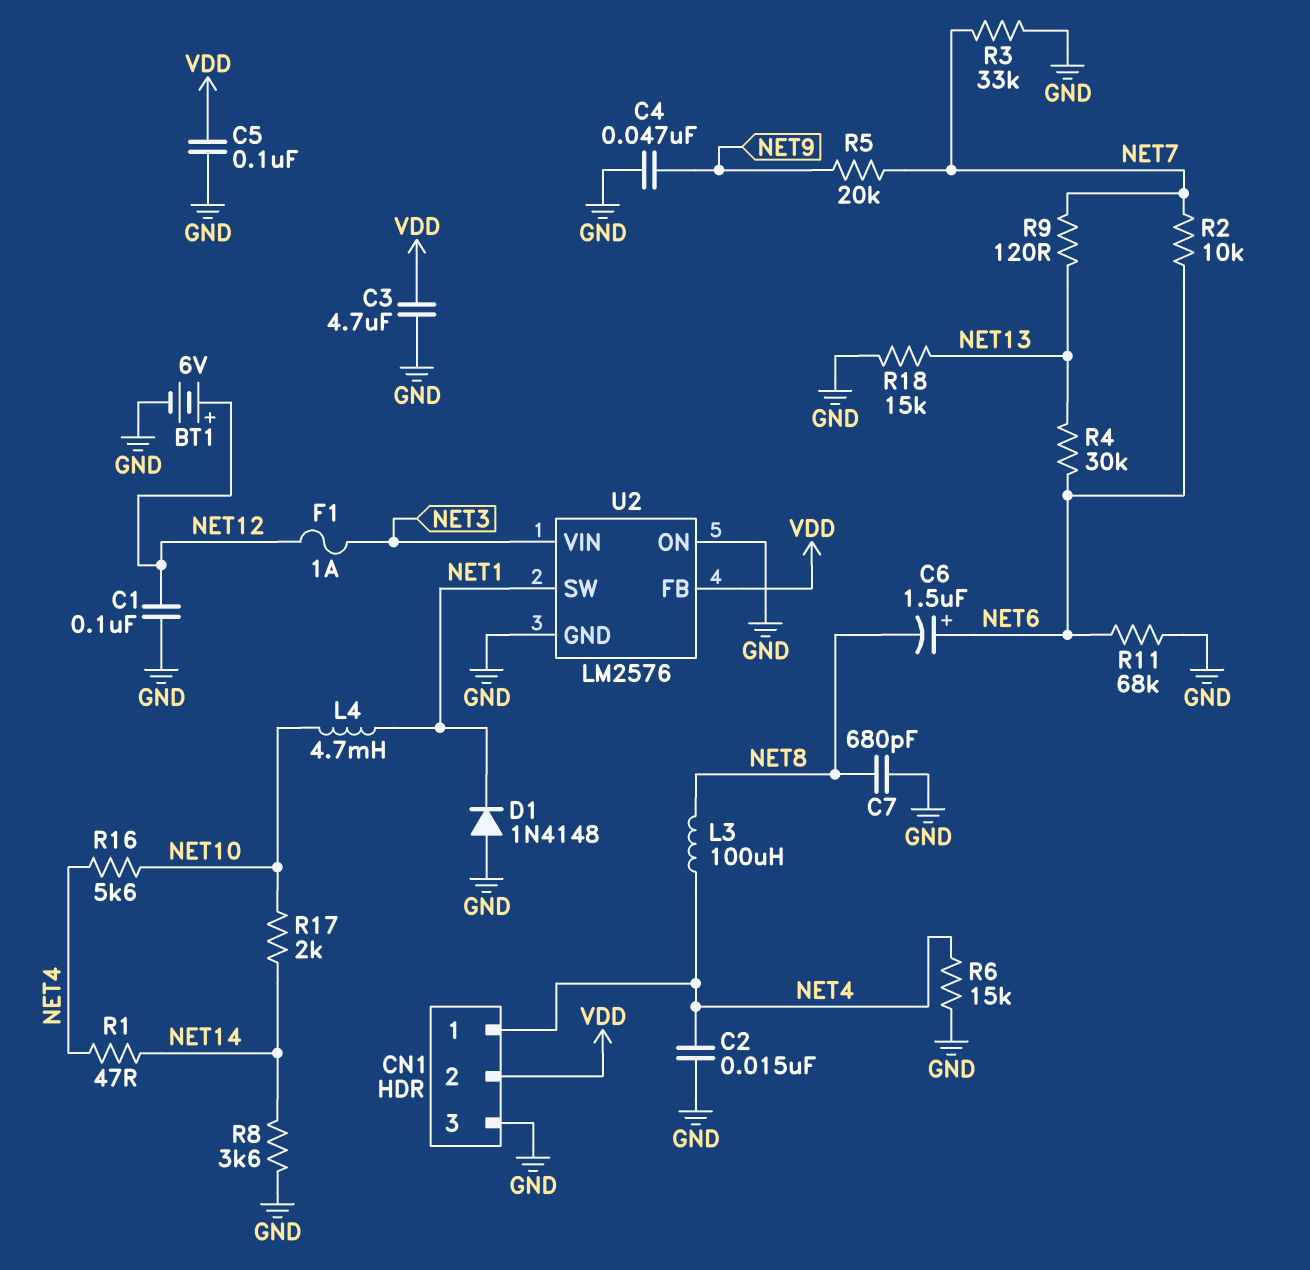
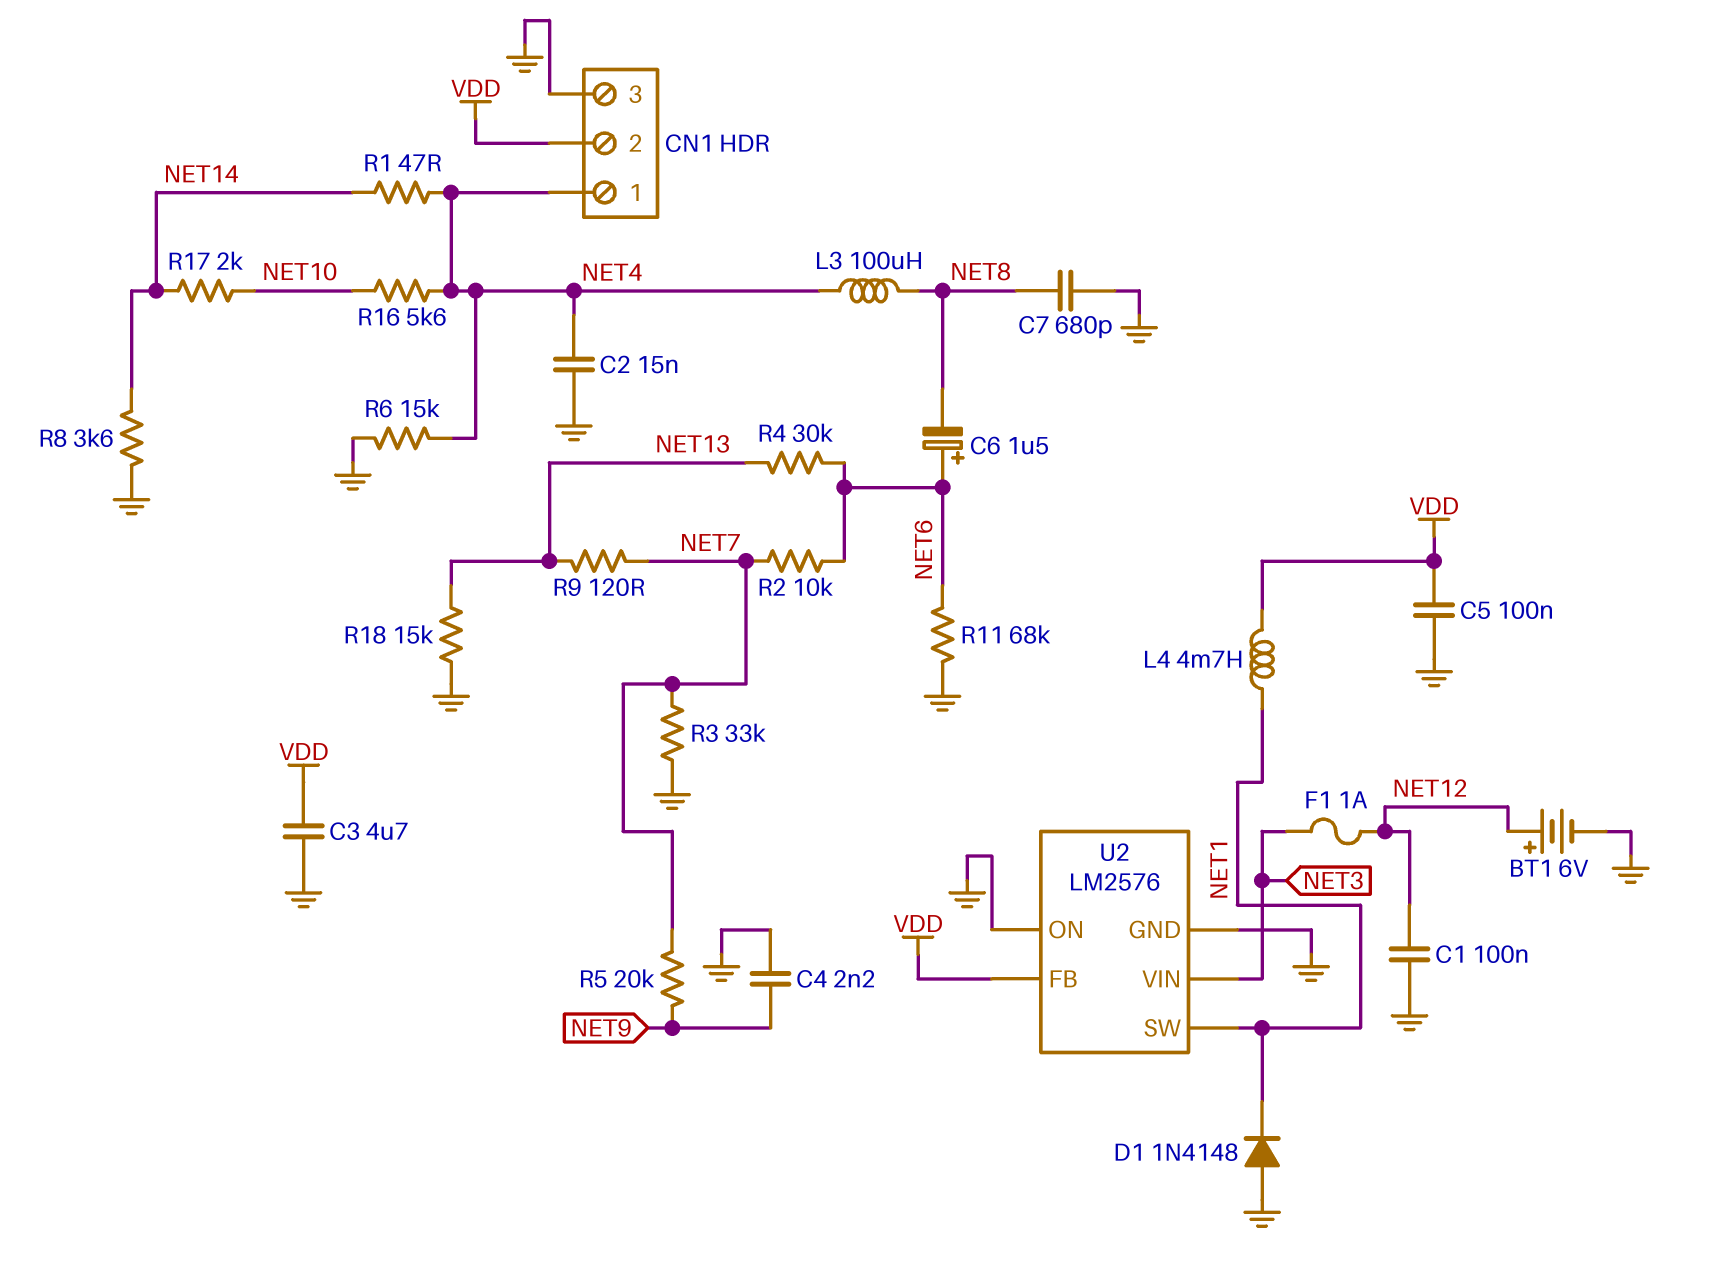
C4: 47nF (GND, NET9) -> 2.2nF (GND, NET9)
L4: 4.7mH (NET1, NET10) -> 4.7mH (NET1, VDD)

